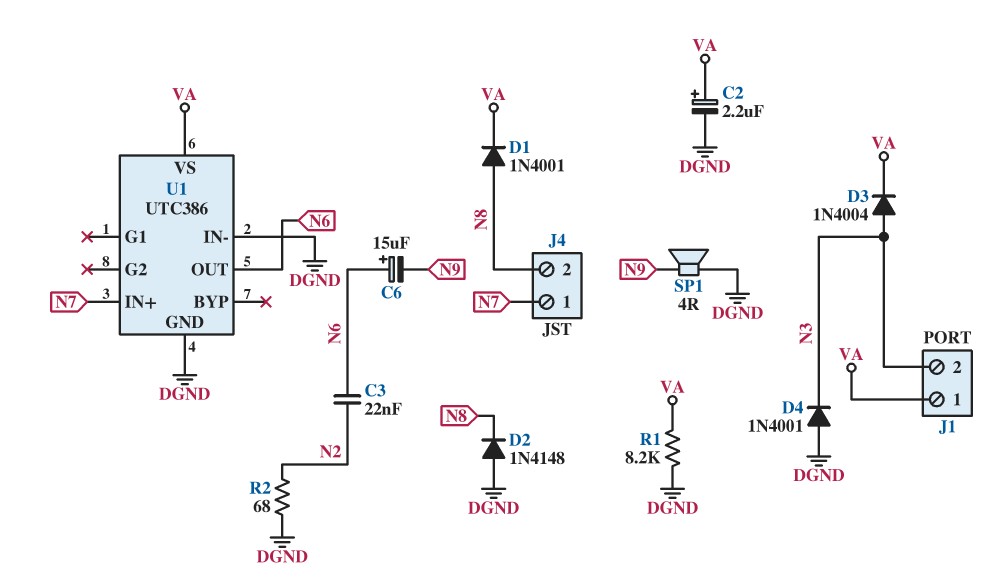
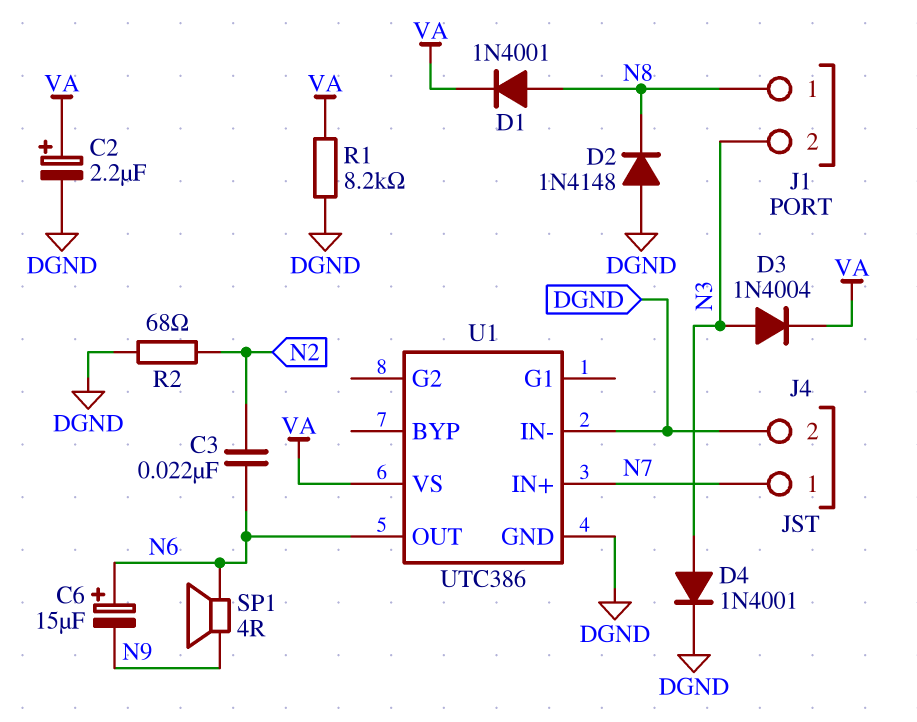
D4: diode 1N4001 (A DGND, K N3) -> diode 1N4001 (A N3, K DGND)
J1 pin 1: VA -> N8
J4 pin 2: N8 -> DGND
SP1: speaker 4R (DGND, N9) -> speaker 4R (N6, N9)

